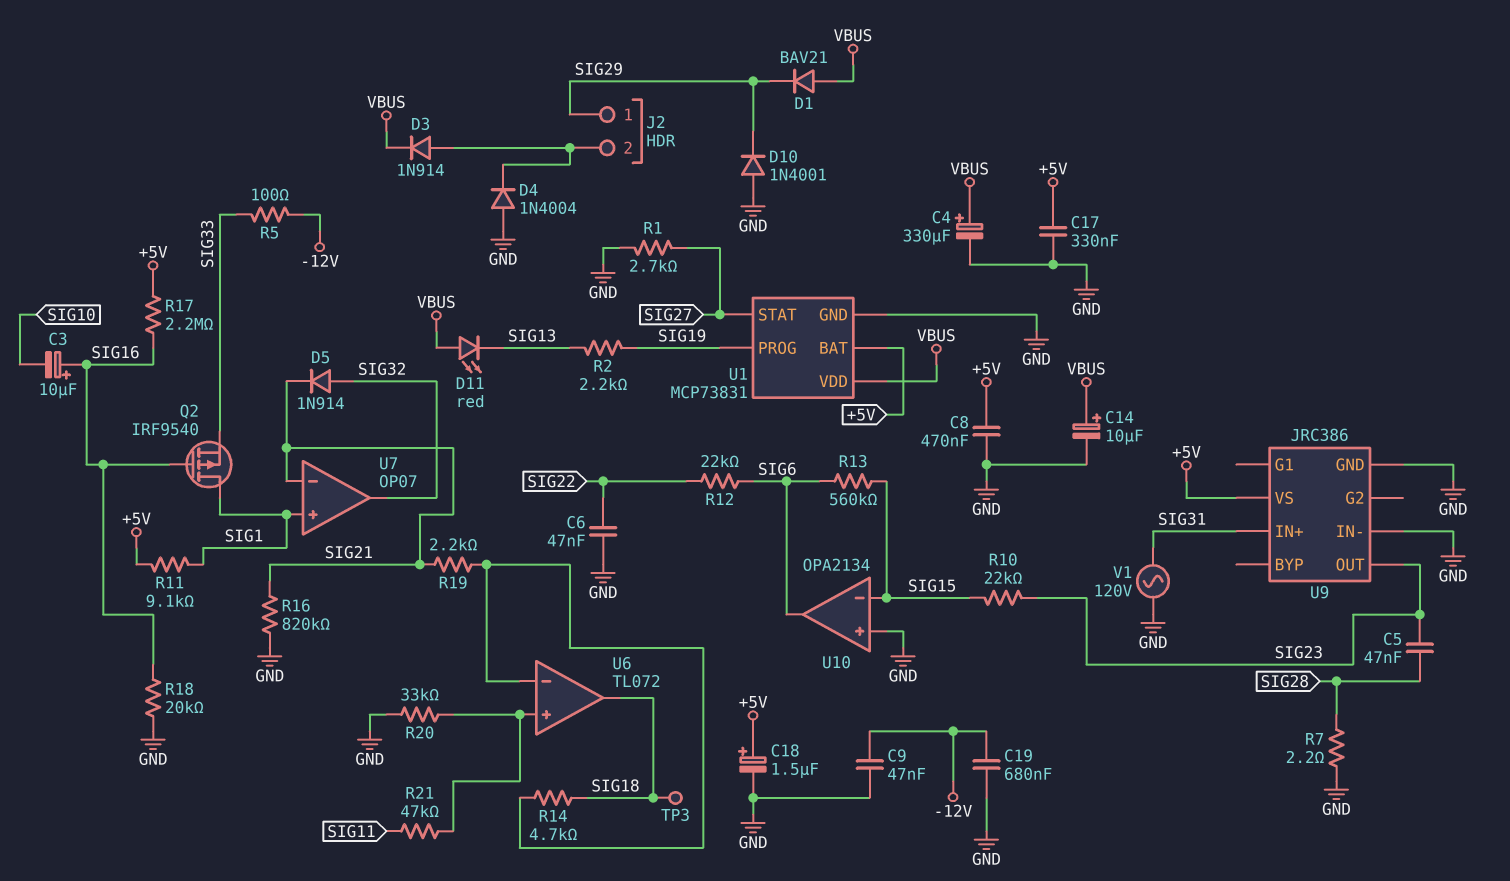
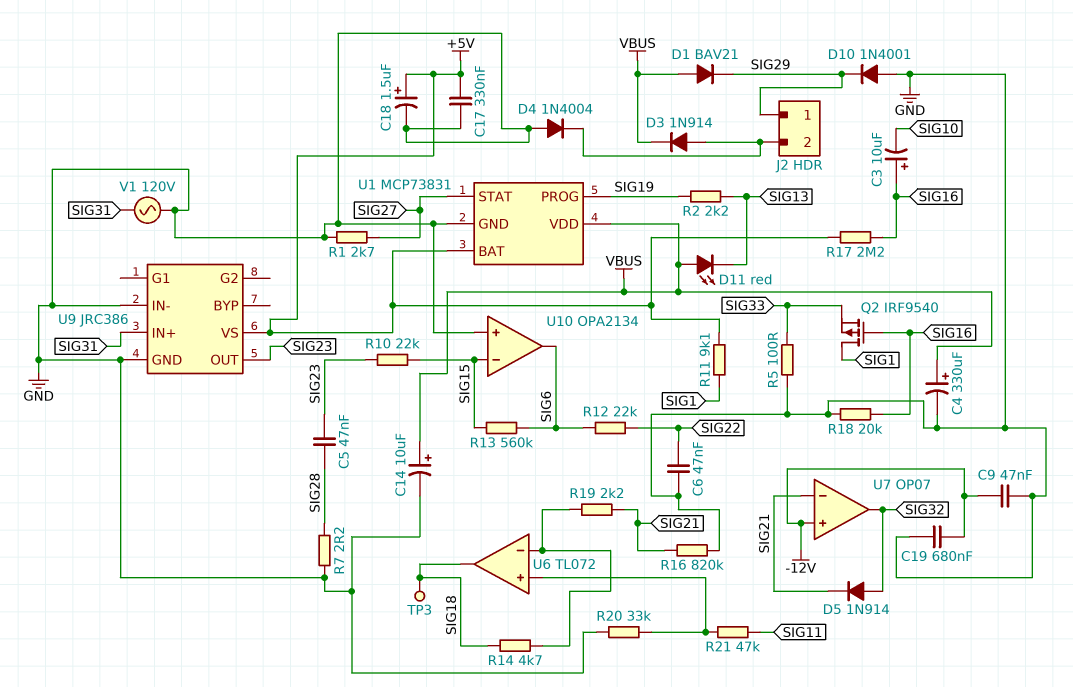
C8: 470nF (+5V, GND) -> none
R5: 100 (-12V, SIG33) -> 100 (GND, SIG33)
U7 pin in+: SIG1 -> -12V

